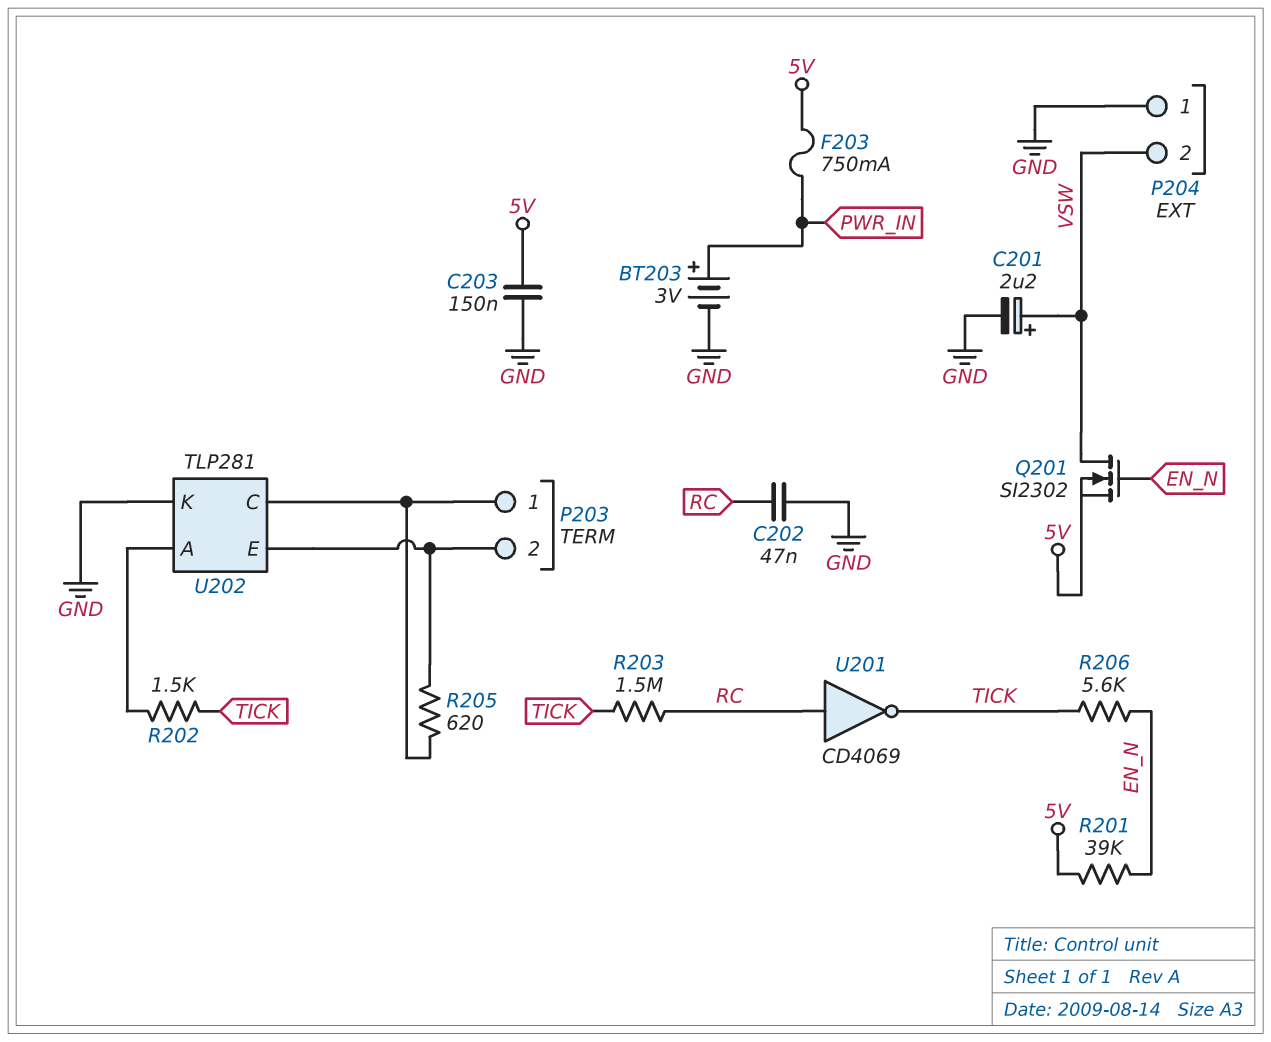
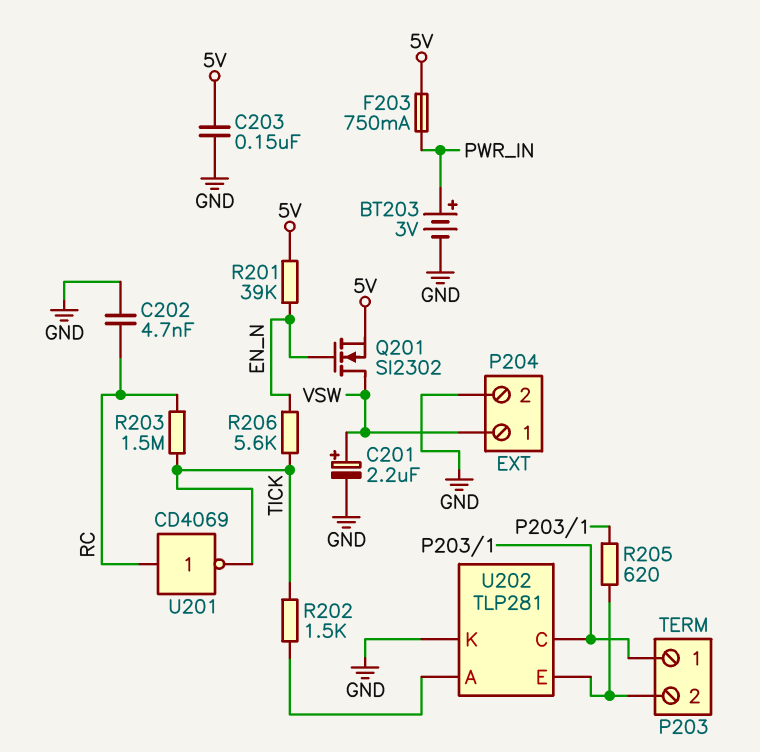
C202: 47nF (GND, RC) -> 4.7nF (GND, RC)
P204 pin 1: GND -> VSW
P204 pin 2: VSW -> GND

